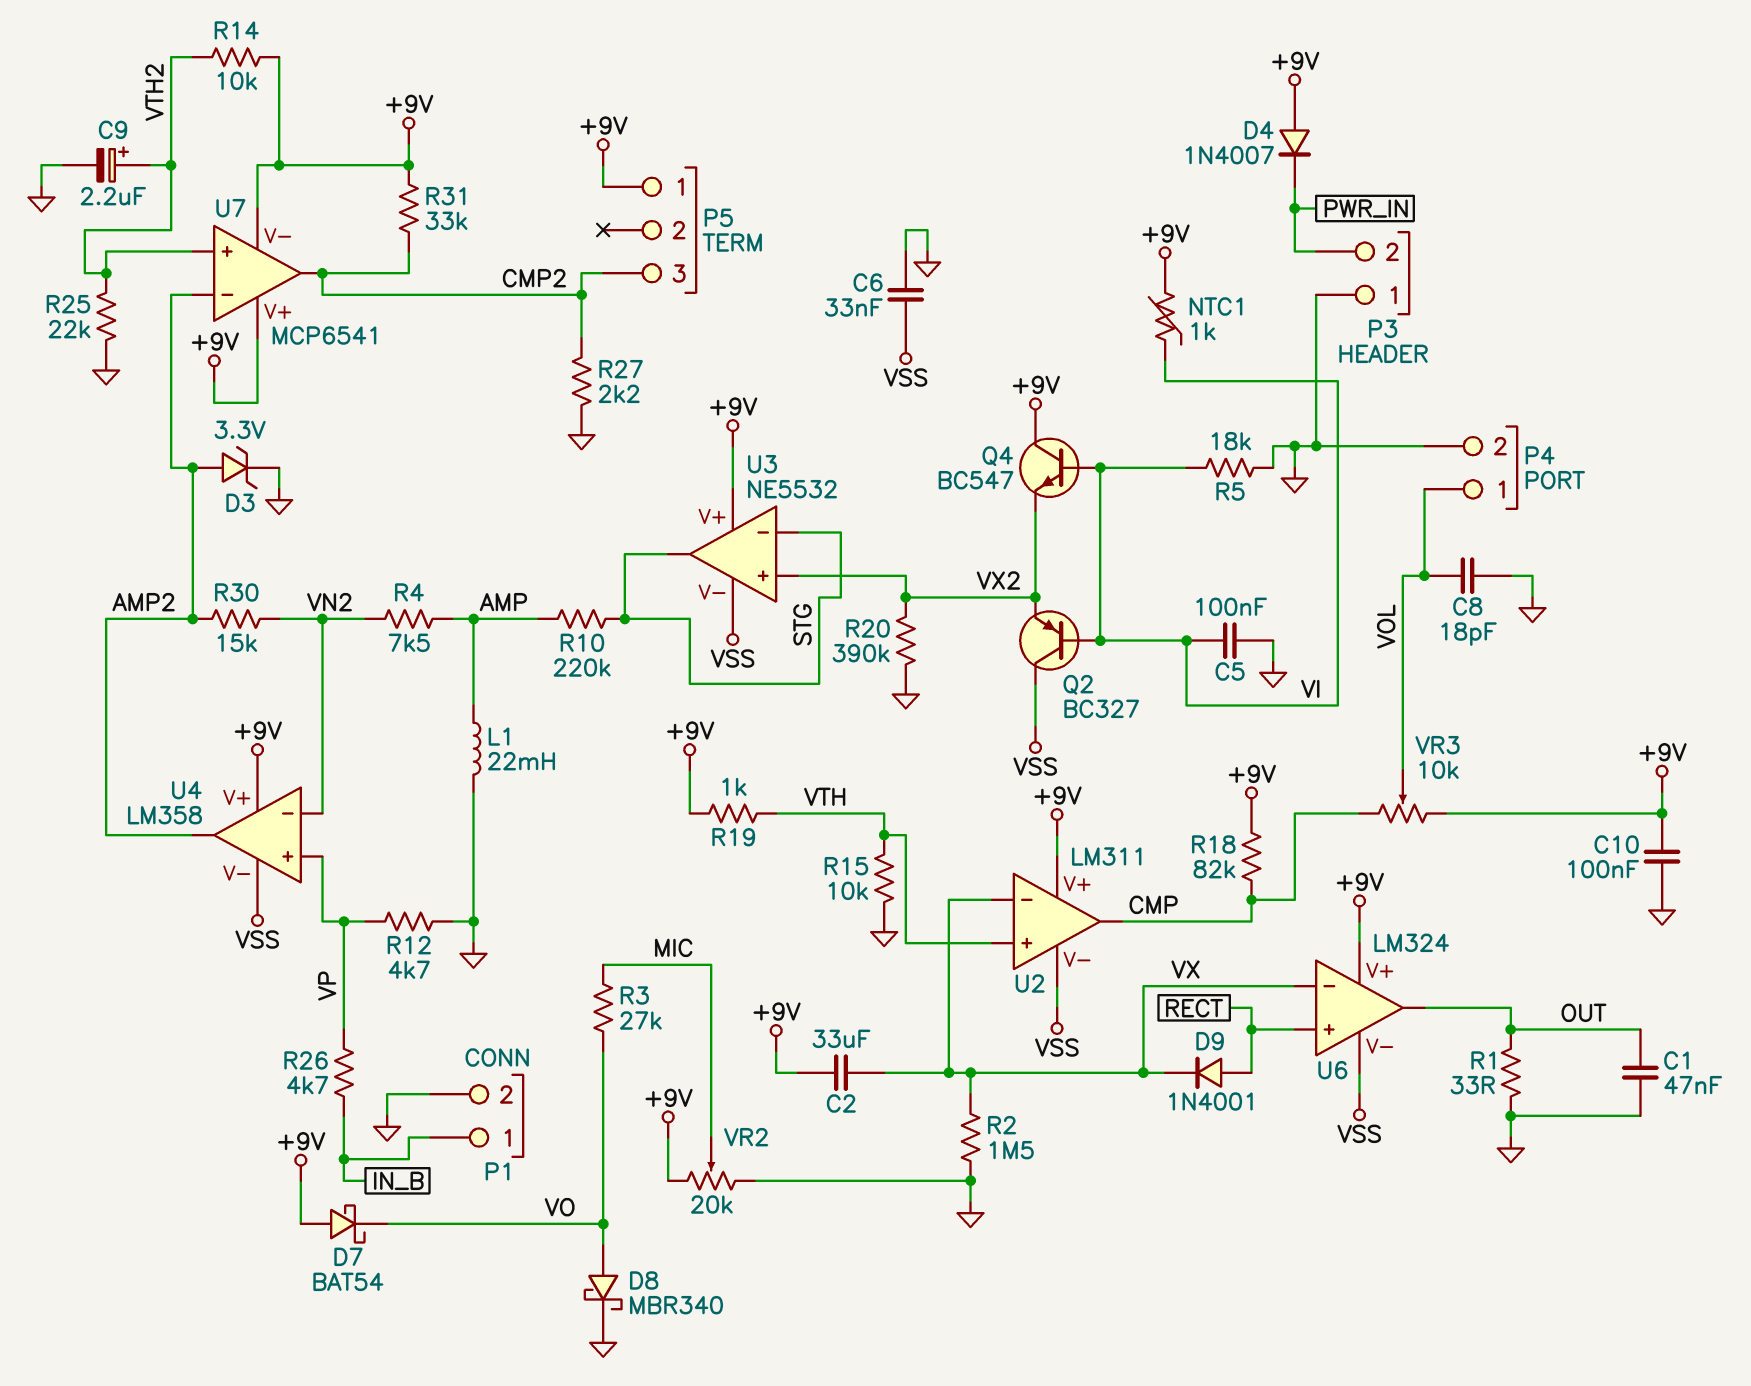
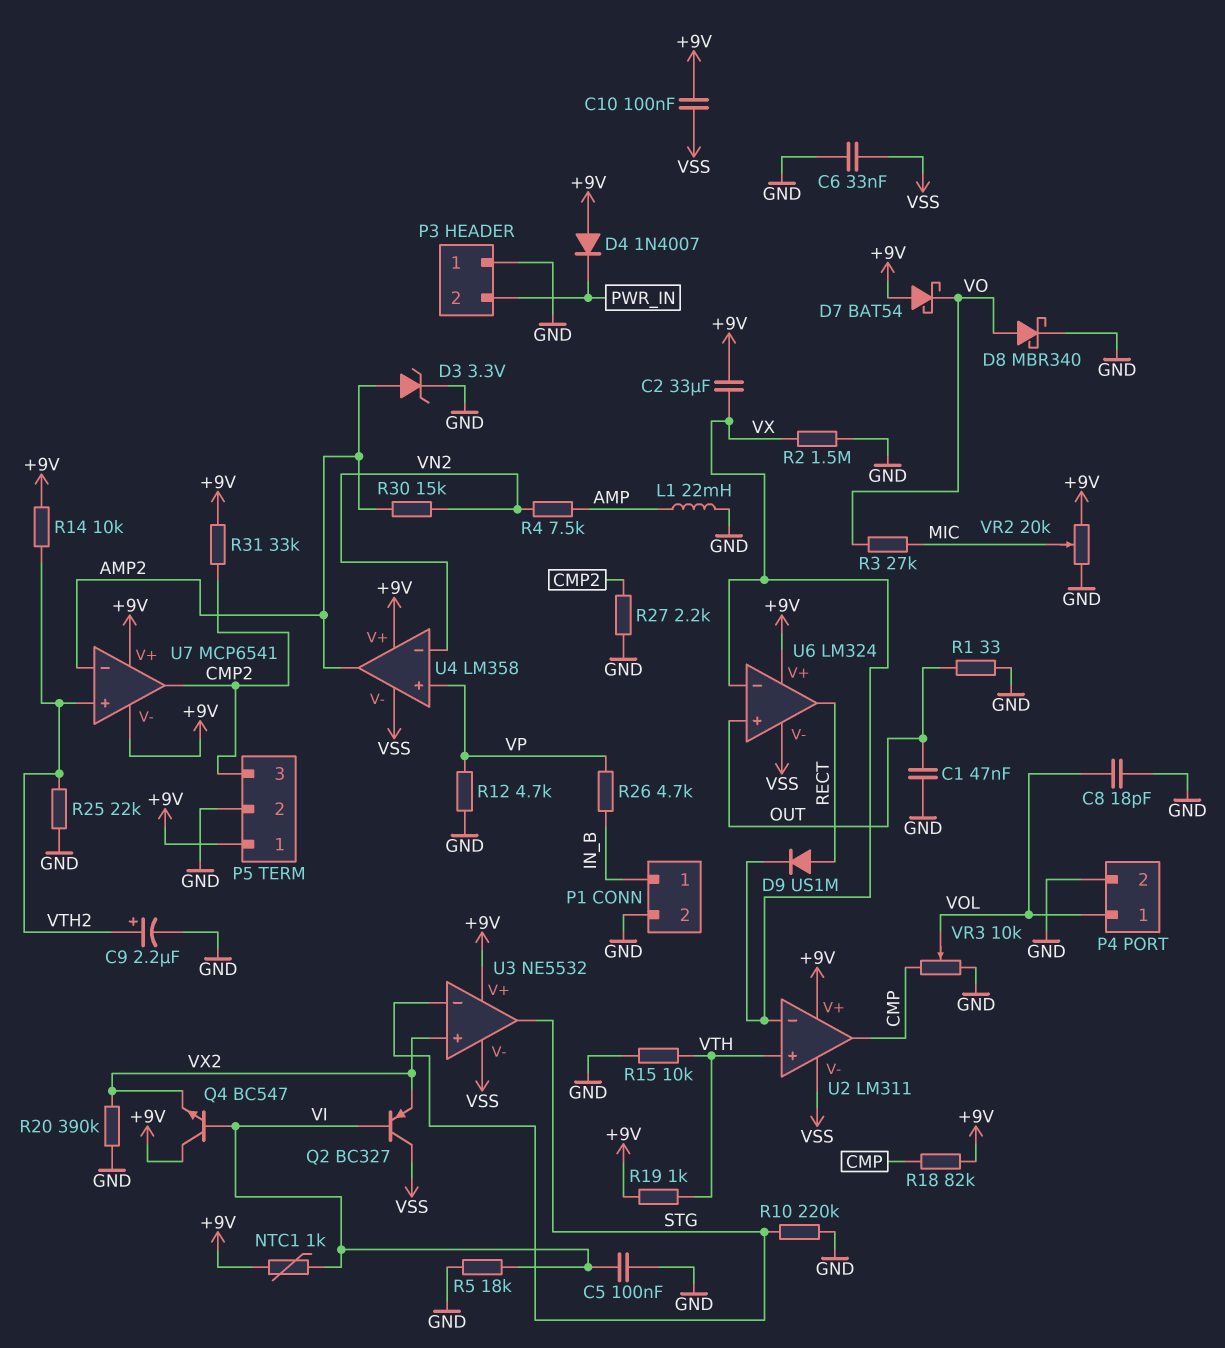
C10: 100nF (+9V, GND) -> 100nF (+9V, VSS)
D9: diode 1N4001 (A RECT, K VX) -> diode US1M (A RECT, K VX)
P5 pin 2: none -> GND
R10: 220k (AMP, STG) -> 220k (GND, STG)
U6 pin in+: RECT -> OUT
U6 pin out: OUT -> RECT
VR3: 10k (+9V, CMP, wiper VOL) -> 10k (CMP, GND, wiper VOL)

